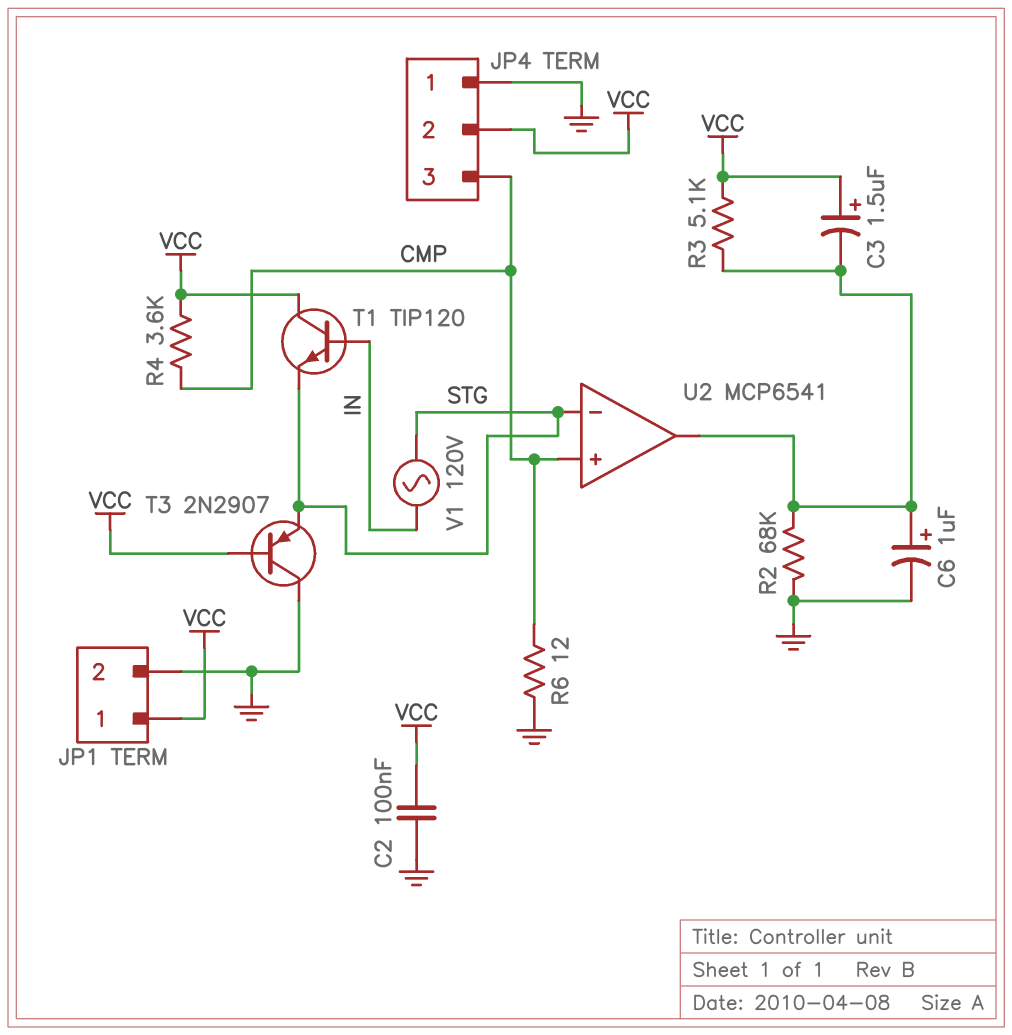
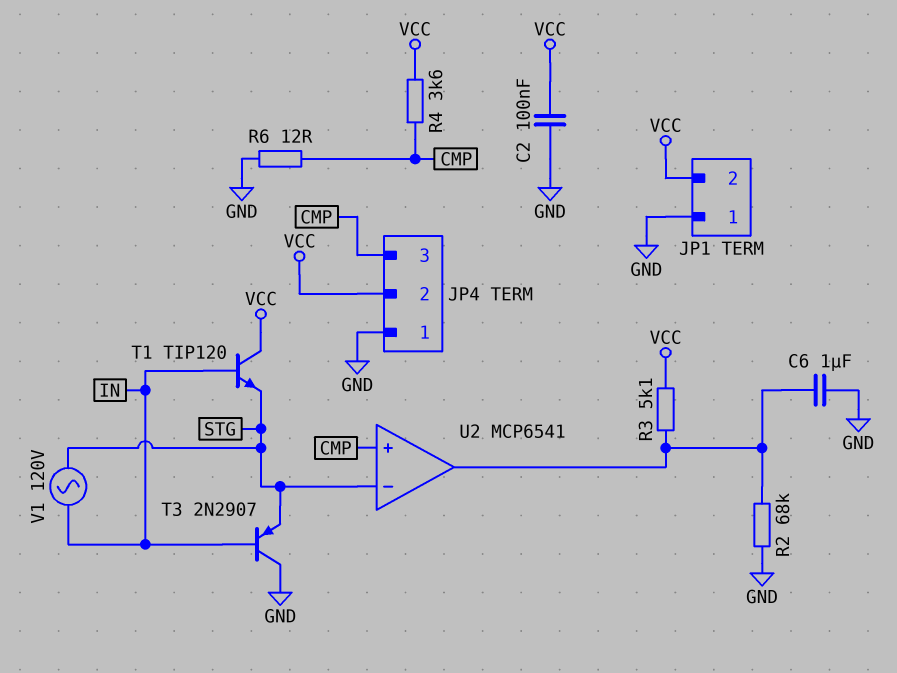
C3: 1.5uF (plus VCC, minus U2/out) -> none
C6: 1uF (plus U2/out, minus GND) -> 1uF (GND, U2/out)
JP1 pin 1: VCC -> GND
JP1 pin 2: GND -> VCC
T3: PNP 2N2907 (B VCC, C GND, E STG) -> PNP 2N2907 (B IN, C GND, E STG)

